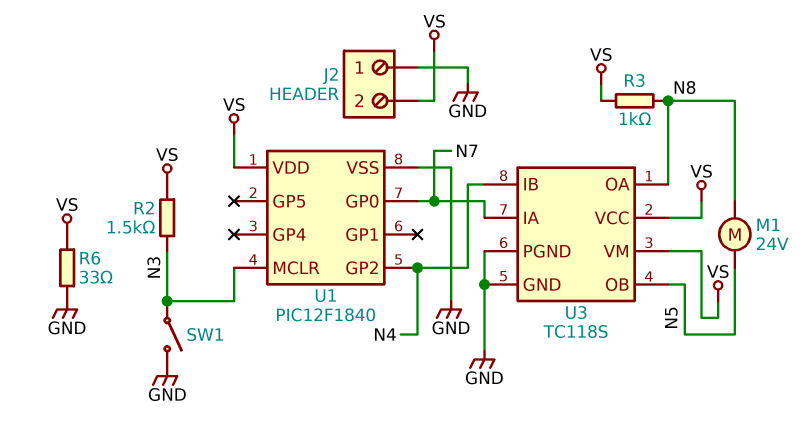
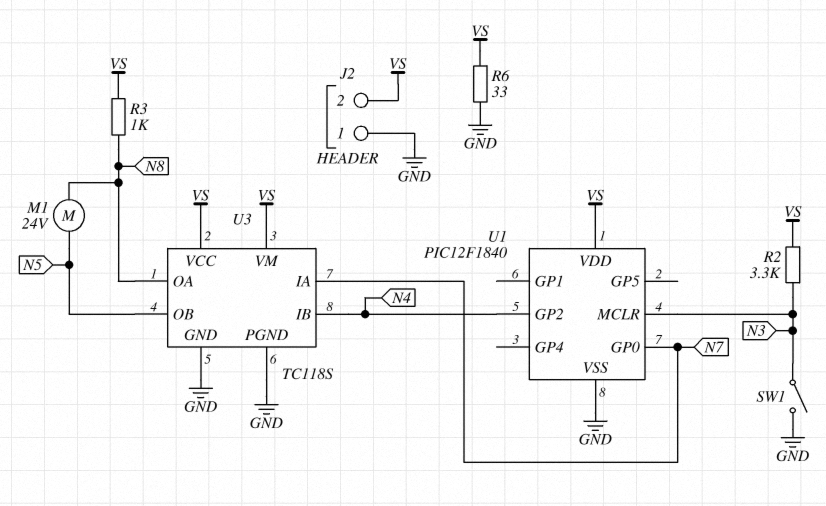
R2: 1.5k (N3, VS) -> 3.3k (N3, VS)

